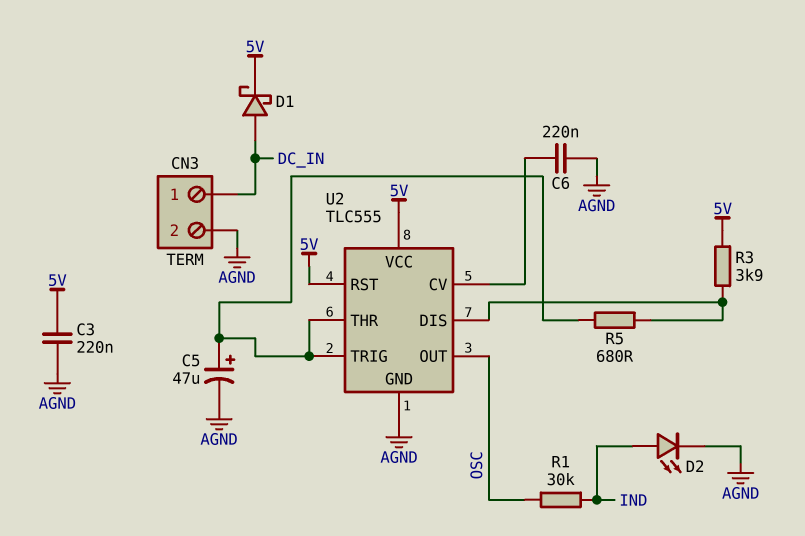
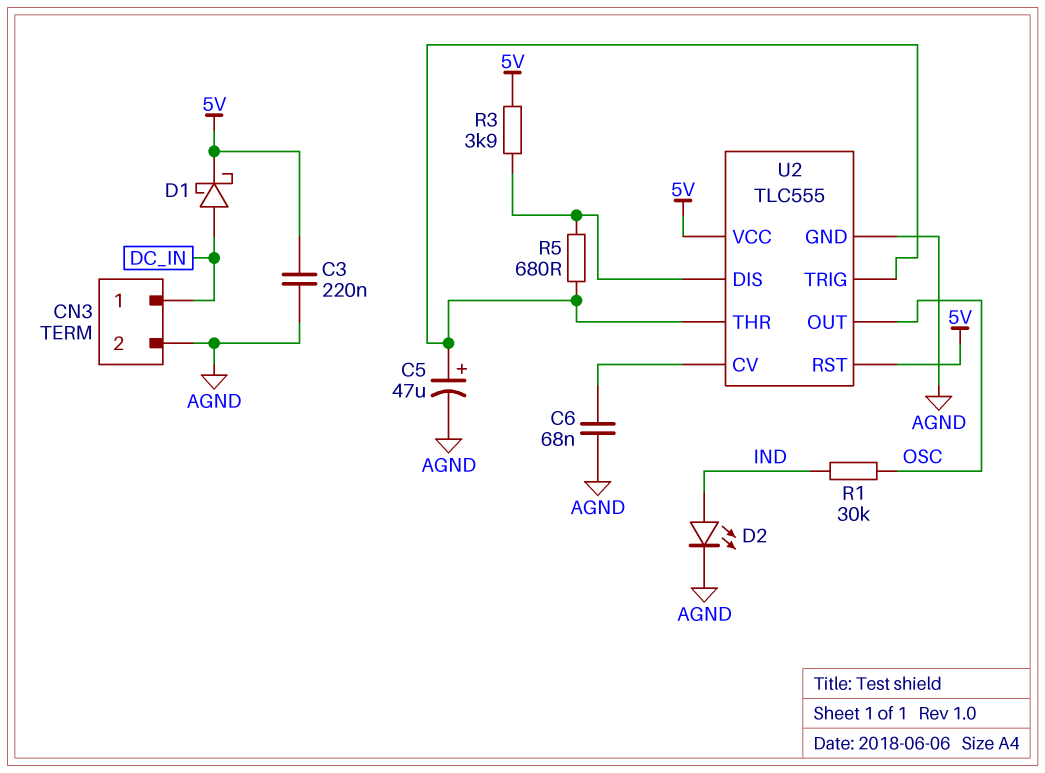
C6: 220nF (AGND, U2/CV) -> 68nF (AGND, U2/CV)

